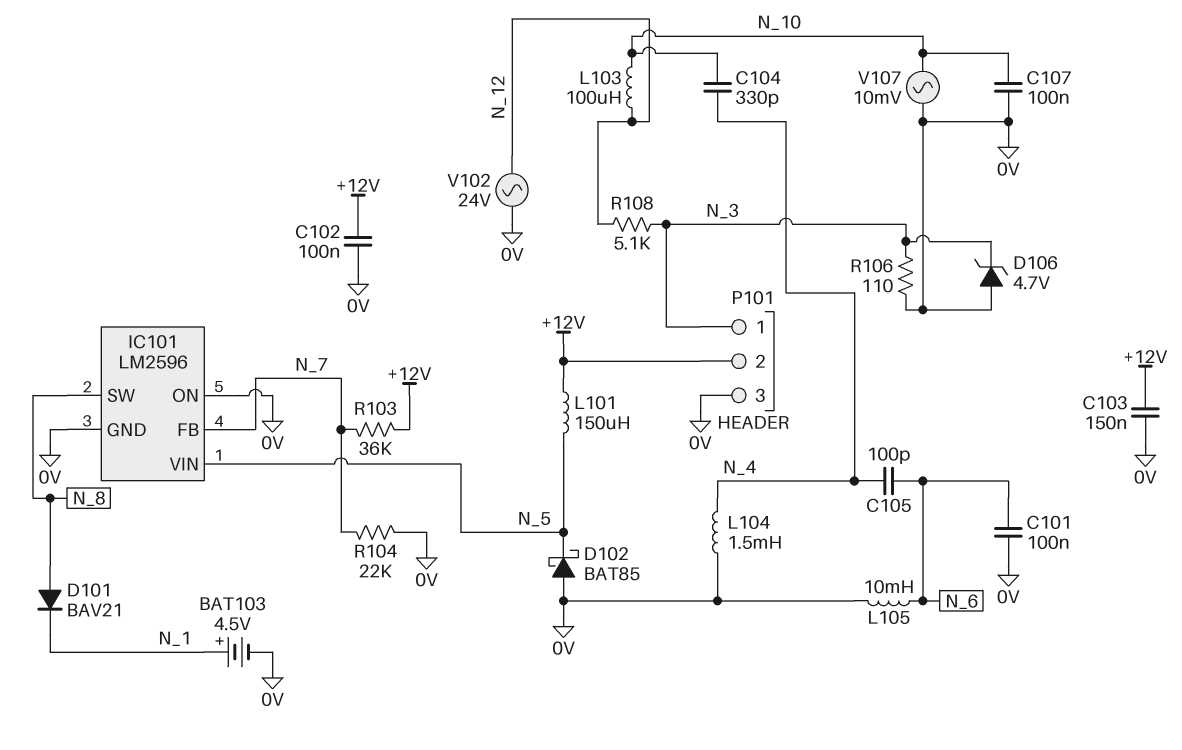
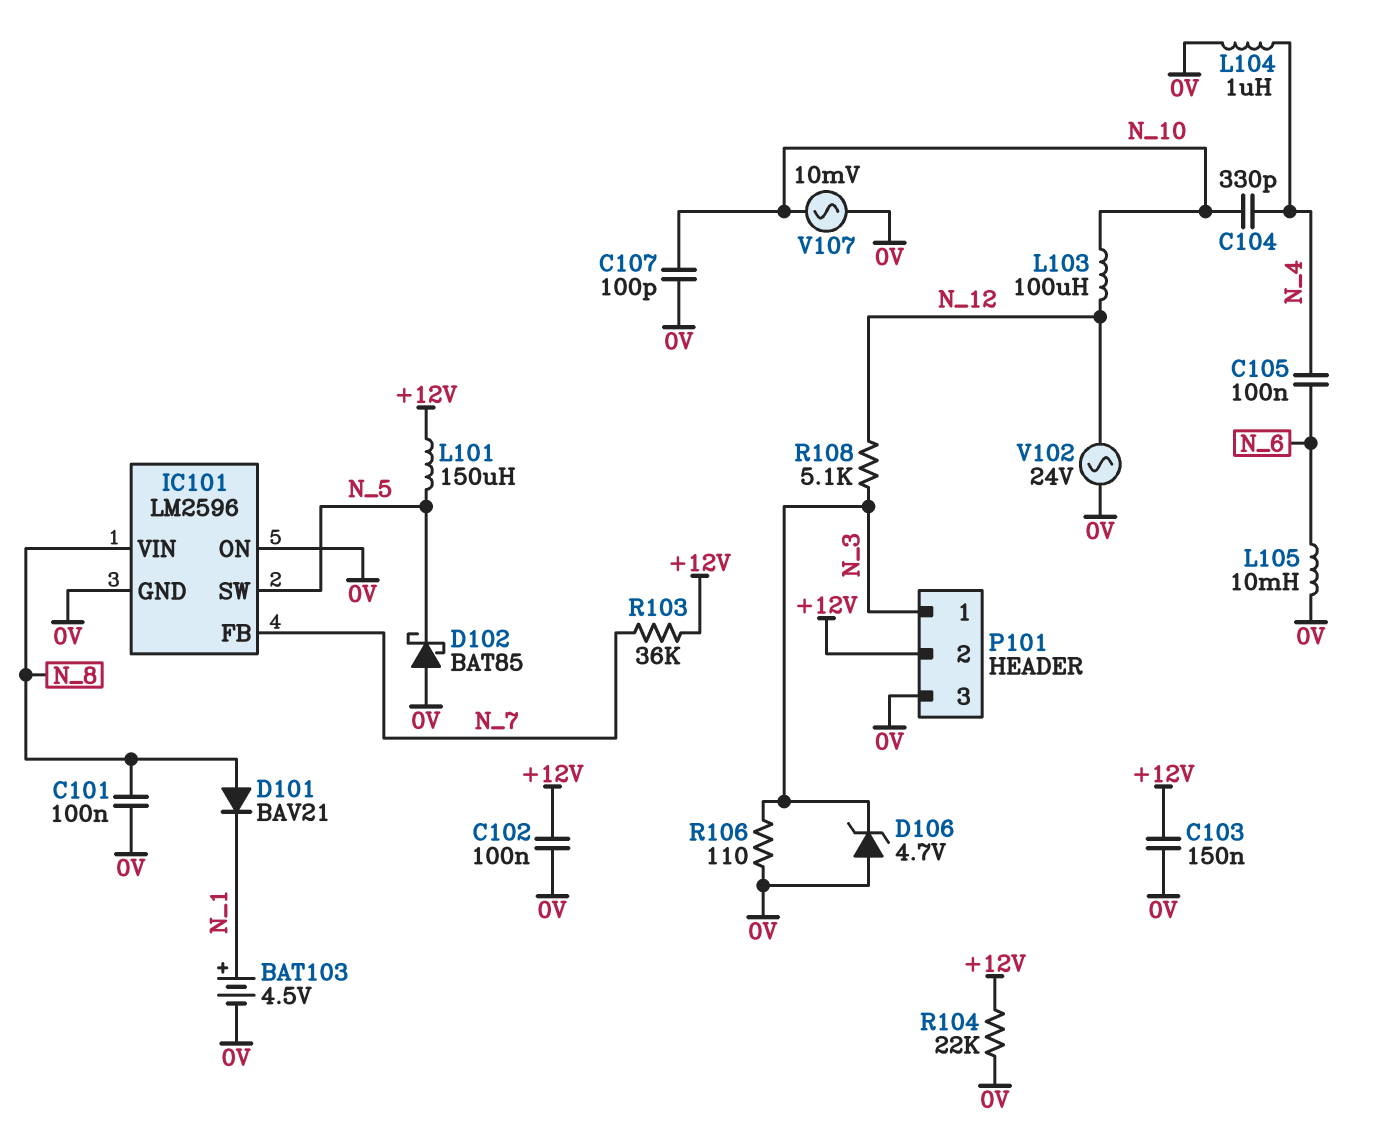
C101: 100nF (0V, N_6) -> 100nF (0V, N_8)
C105: 100pF (N_4, N_6) -> 100nF (N_4, N_6)
C107: 100nF (0V, N_10) -> 100pF (0V, N_10)
IC101 pin SW: N_8 -> N_5
IC101 pin VIN: N_5 -> N_8
L104: 1.5mH (0V, N_4) -> 1uH (0V, N_4)
R104: 22k (0V, N_7) -> 22k (+12V, 0V)

